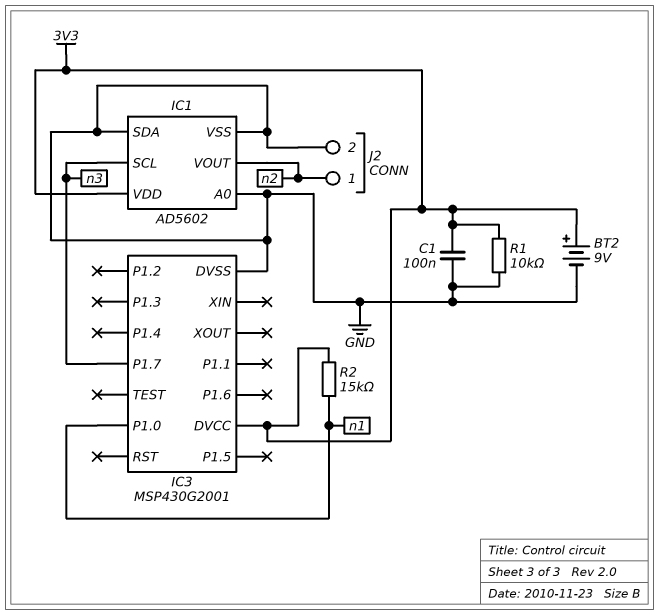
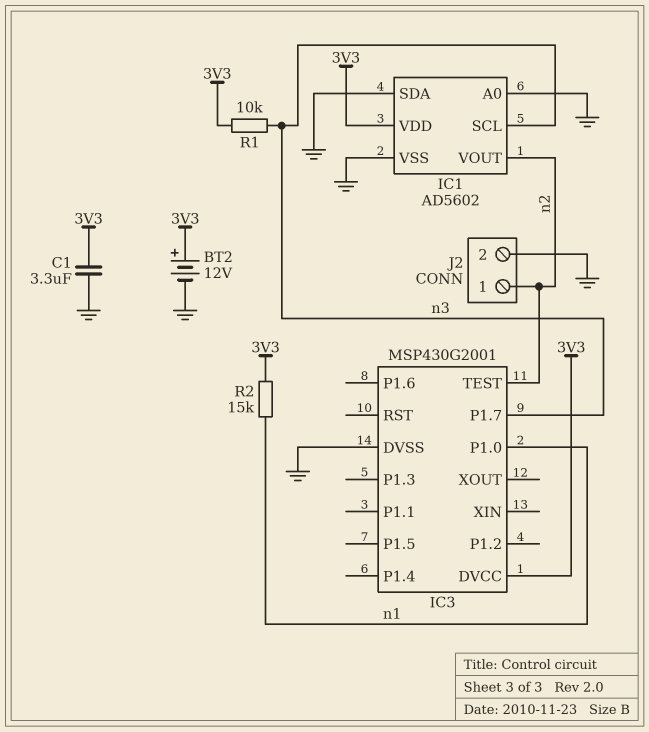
BT2: 9V (plus 3V3, minus GND) -> 12V (plus 3V3, minus GND)
C1: 100nF (3V3, GND) -> 3.3uF (3V3, GND)
IC3 pin TEST: none -> n2
R1: 10k (3V3, GND) -> 10k (3V3, n3)

